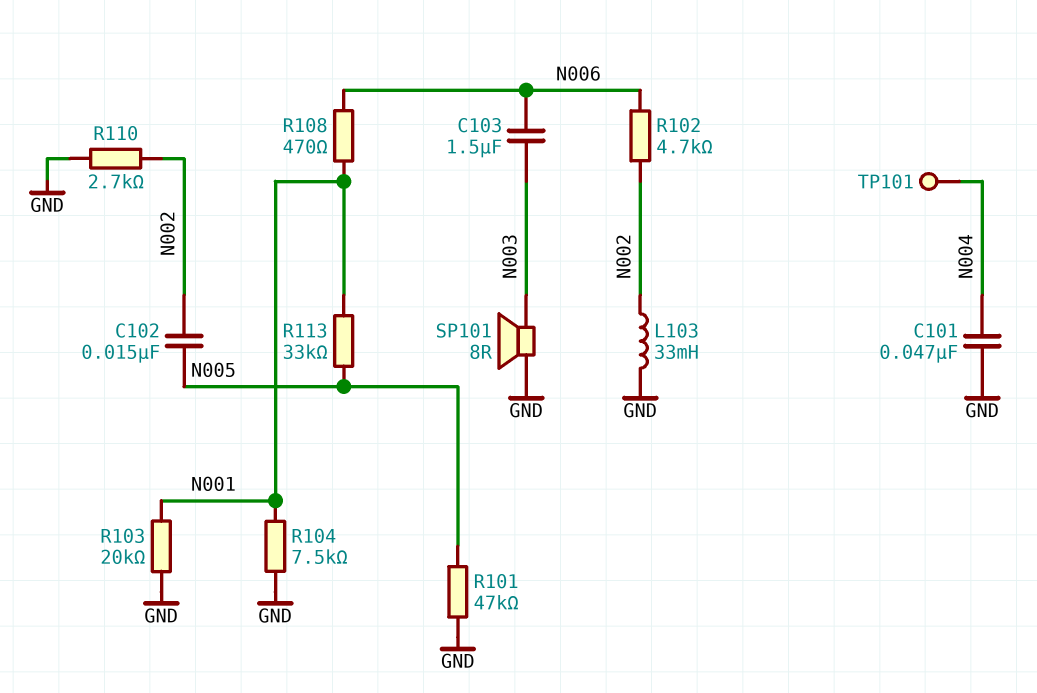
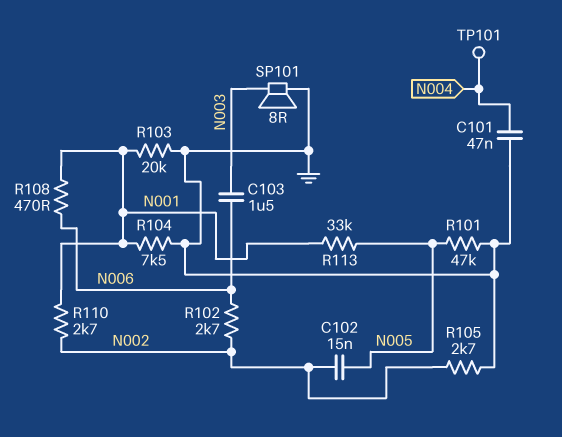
L103: 33mH (GND, N002) -> none
R102: 4.7k (N002, N006) -> 2.7k (N002, N006)
R105: none -> 2.7k (GND, N002)
R110: 2.7k (GND, N002) -> 2.7k (N001, N002)

